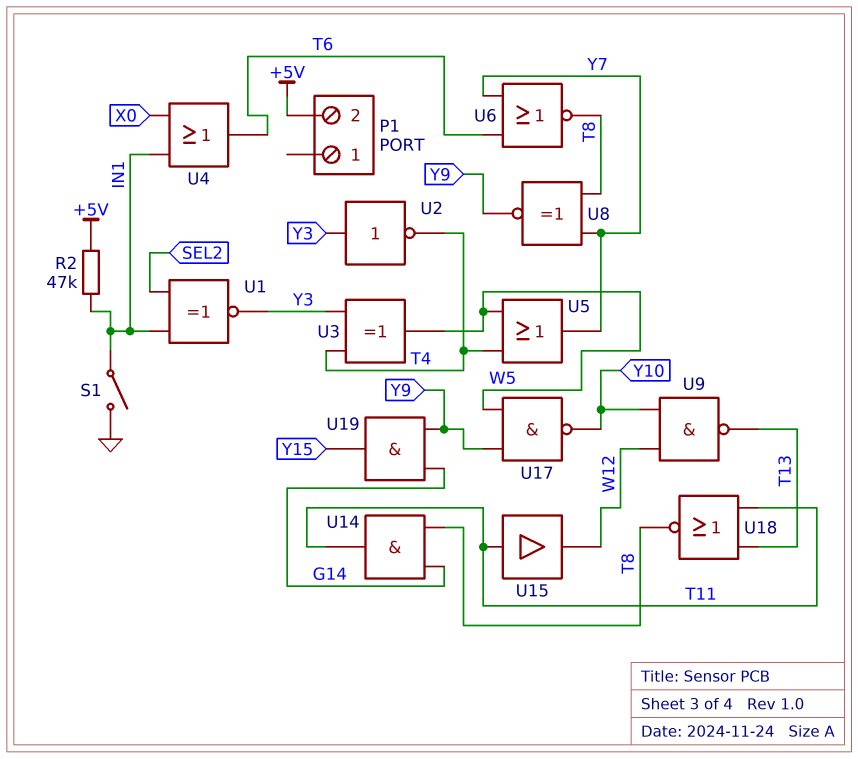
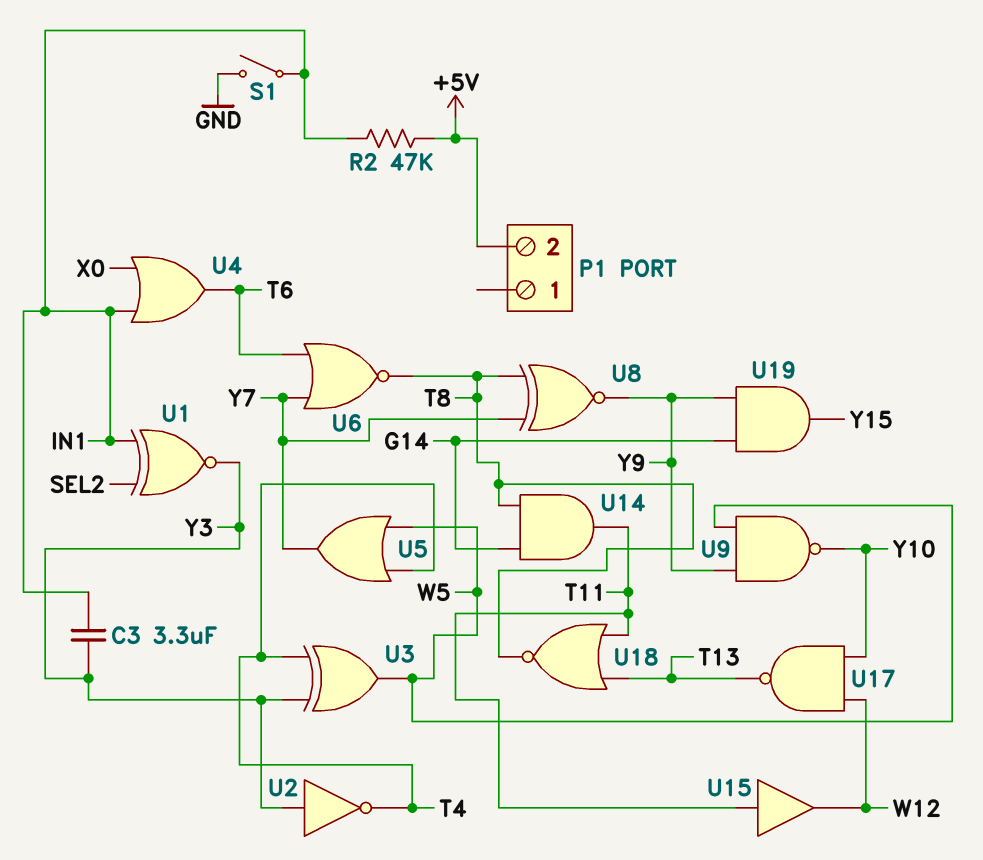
C3: none -> 3.3uF (IN1, Y3)
U9: NAND (in W12, in Y10, out T13) -> NAND (in W5, in Y9, out Y10)
U17: NAND (in W5, in Y9, out Y10) -> NAND (in W12, in Y10, out T13)

